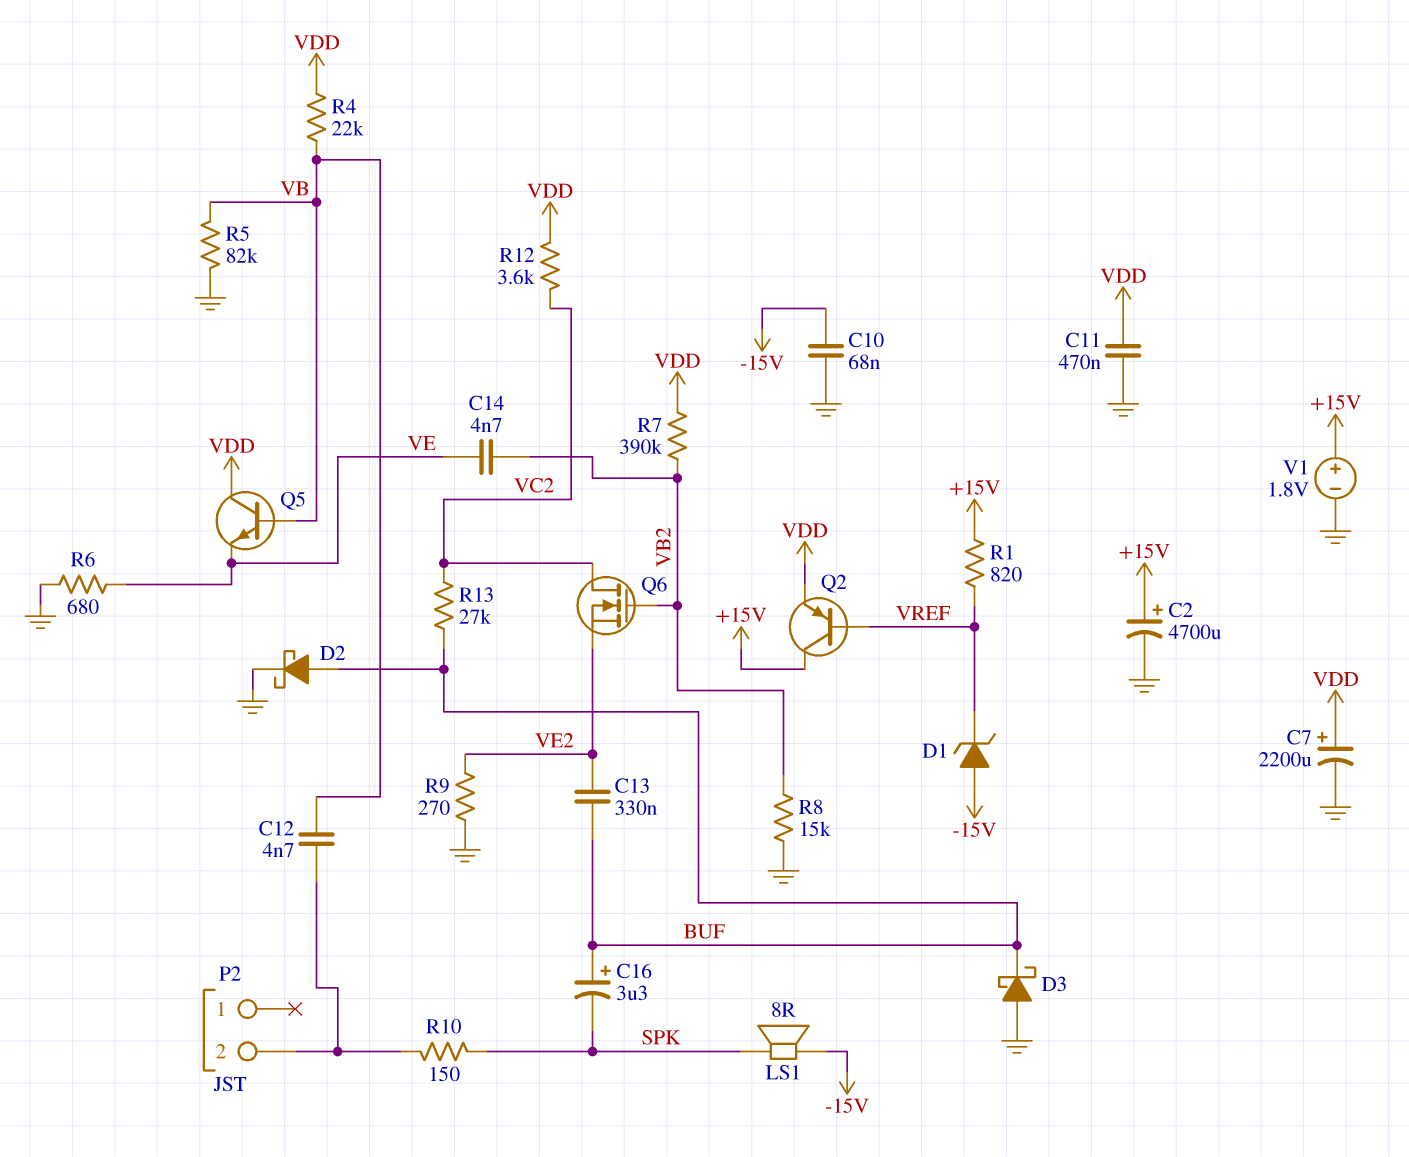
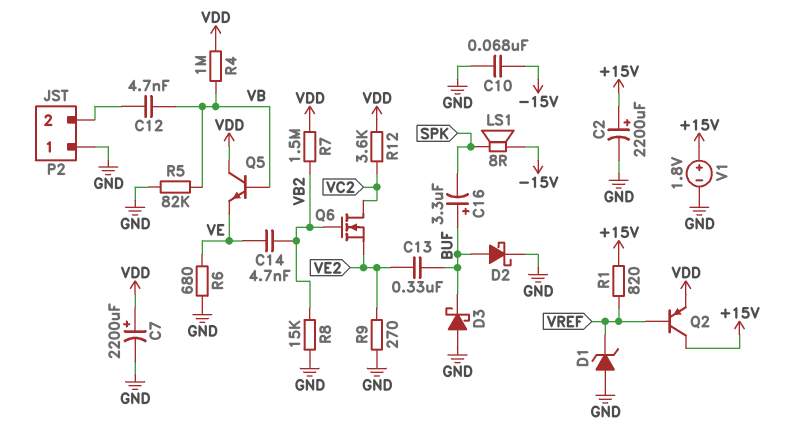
C2: 4700uF (plus +15V, minus GND) -> 2200uF (plus +15V, minus GND)
C11: 470nF (GND, VDD) -> none
D1: zener (A -15V, K VREF) -> zener (A GND, K VREF)
P2 pin 1: none -> GND
R4: 22k (VB, VDD) -> 1M (VB, VDD)
R7: 390k (VB2, VDD) -> 1.5M (VB2, VDD)
R10: 150 (P2/2, SPK) -> none
R13: 27k (BUF, VC2) -> none

